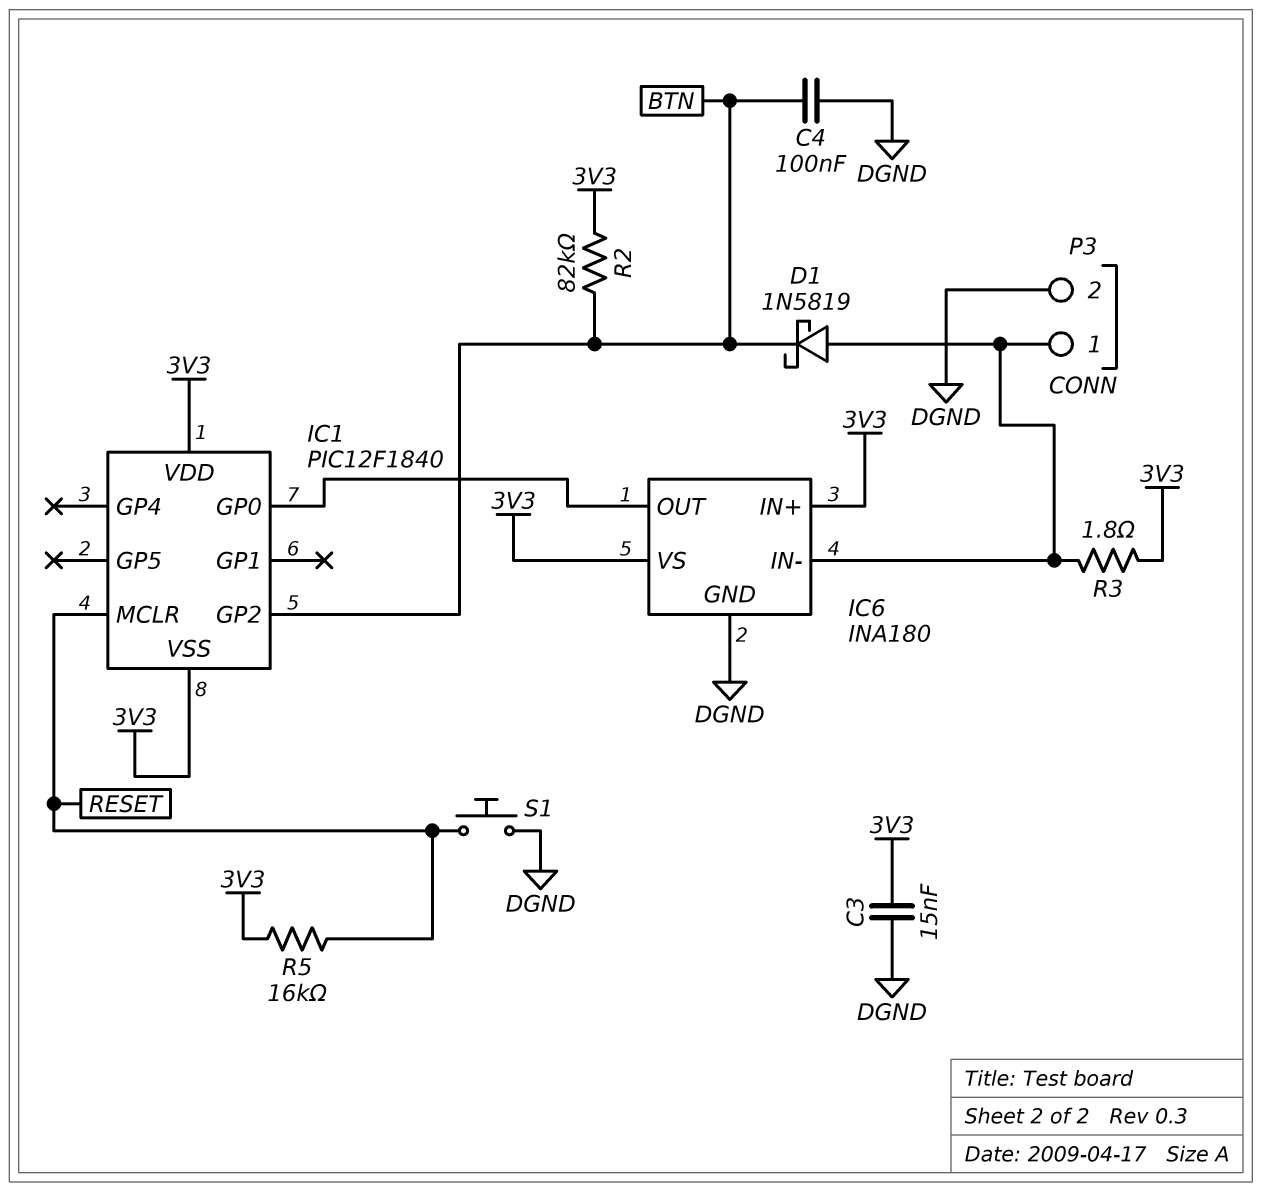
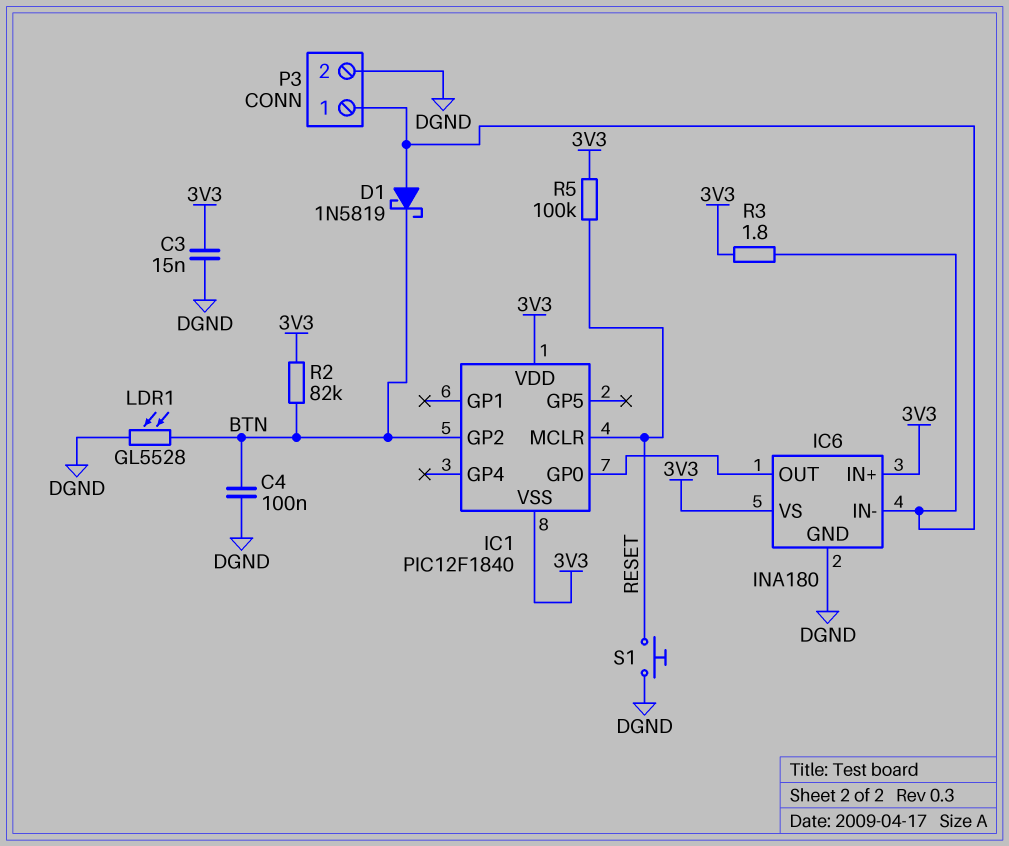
LDR1: none -> GL5528 (BTN, DGND)
R5: 16k (3V3, RESET) -> 100k (3V3, RESET)

